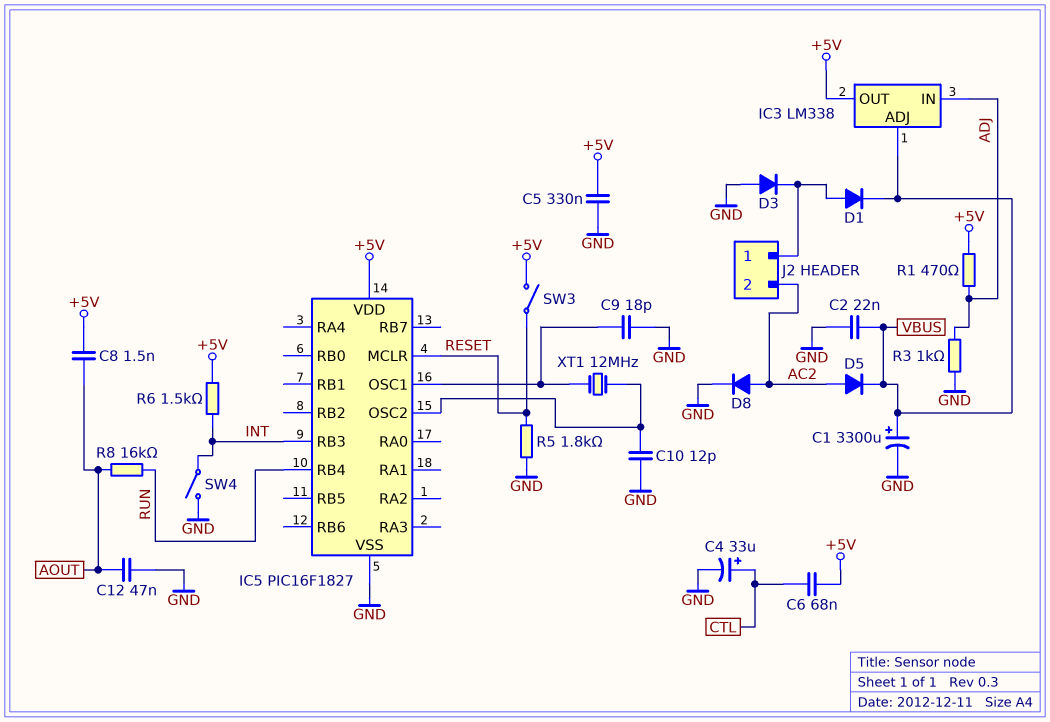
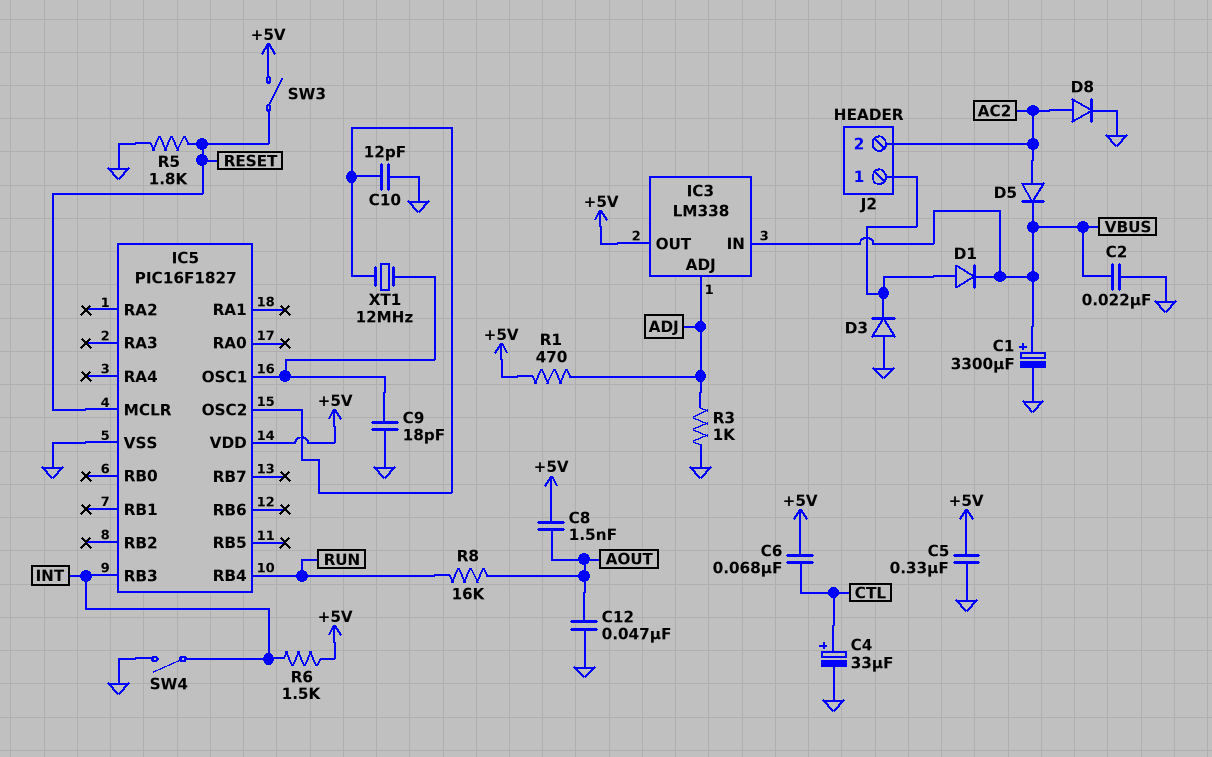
IC3 pin ADJ: VBUS -> ADJ
IC3 pin IN: ADJ -> VBUS

